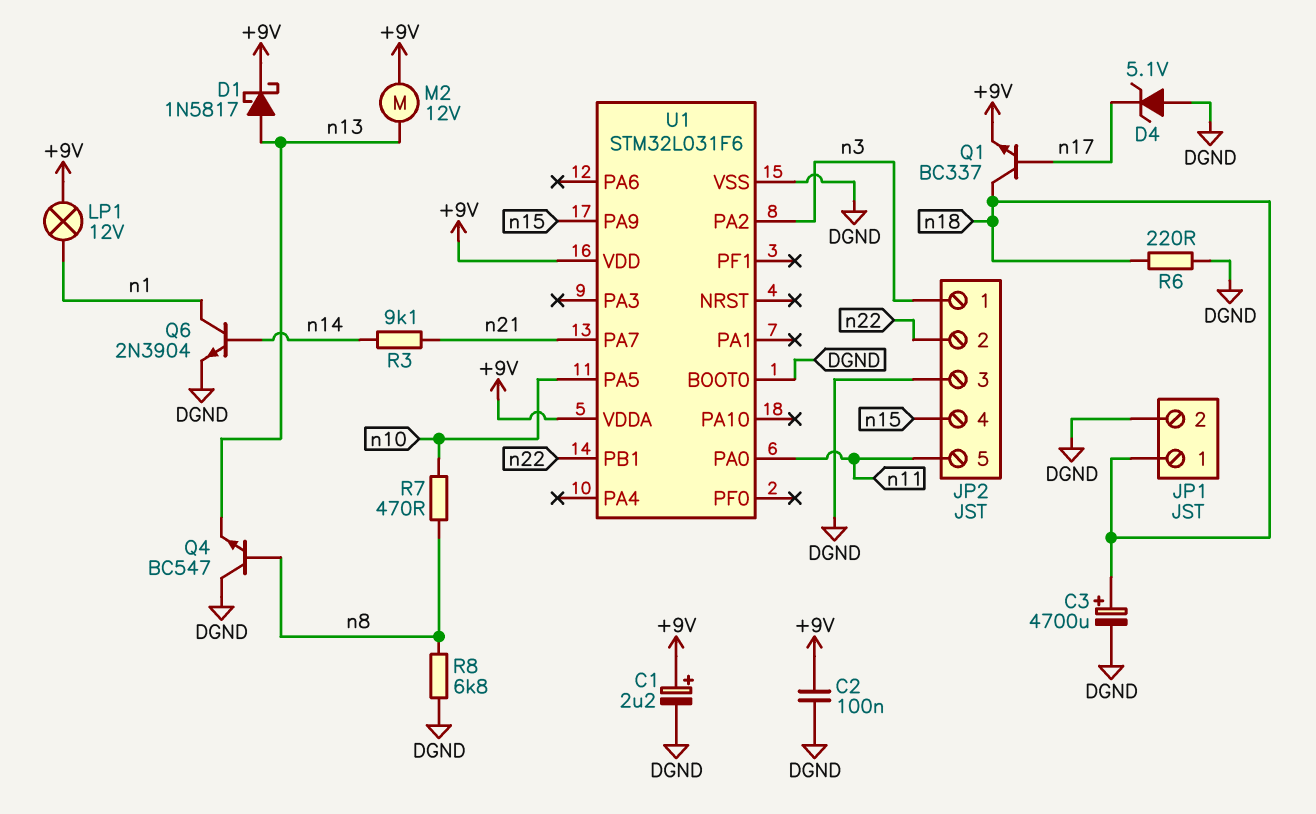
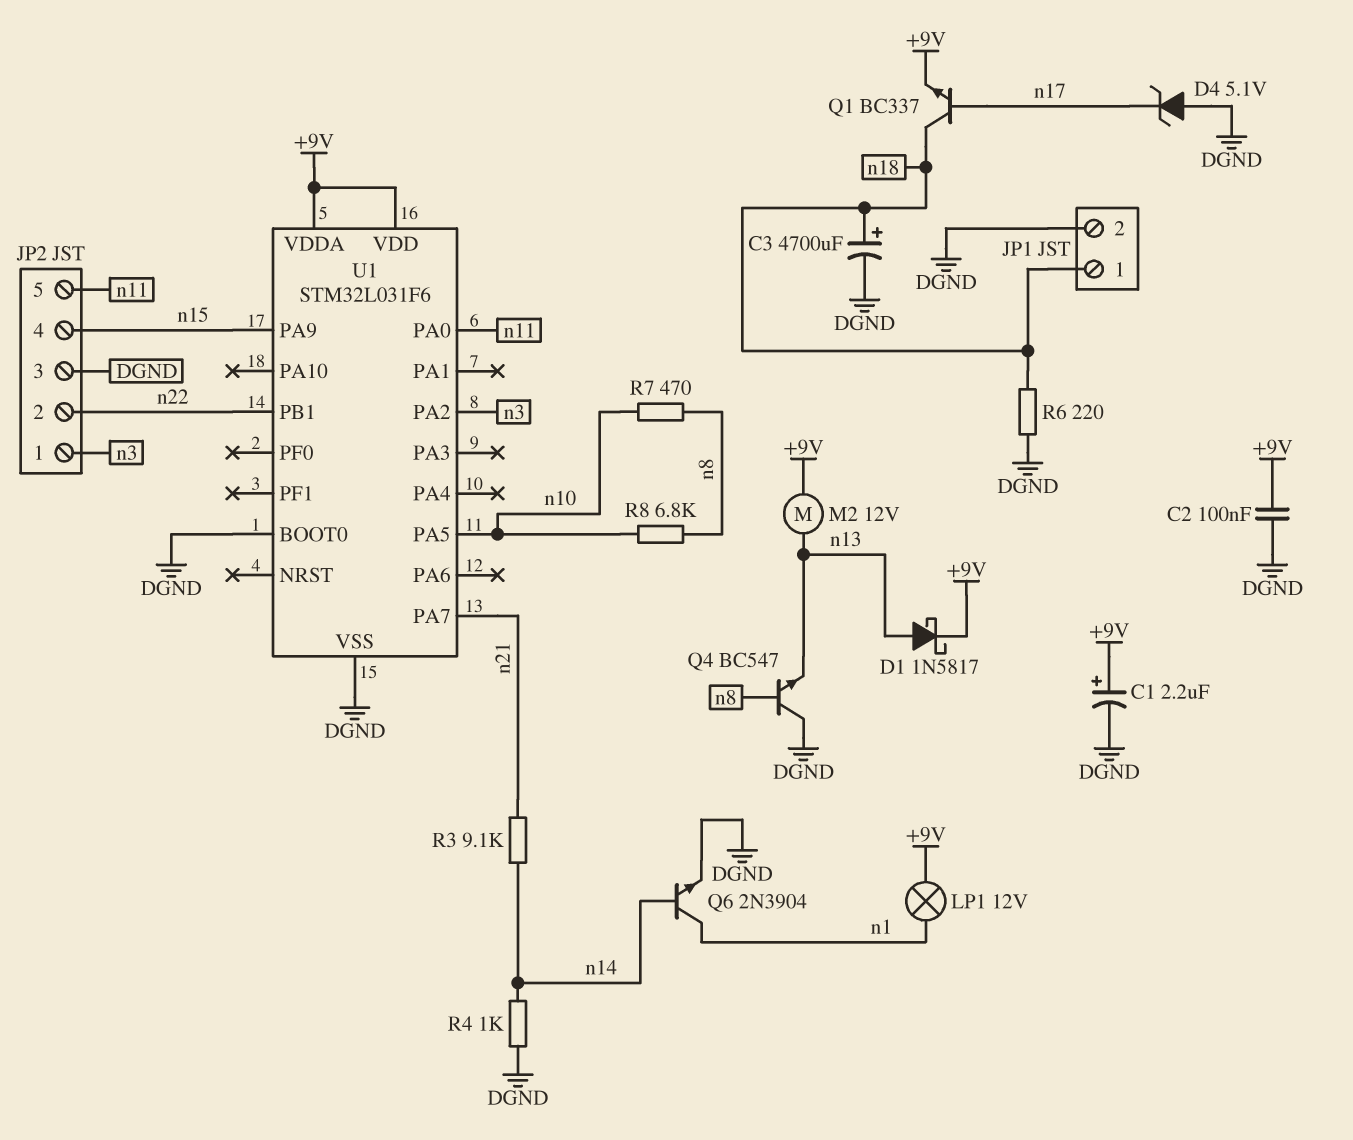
R4: none -> 1k (DGND, n14)
R8: 6.8k (DGND, n8) -> 6.8k (n8, n10)

